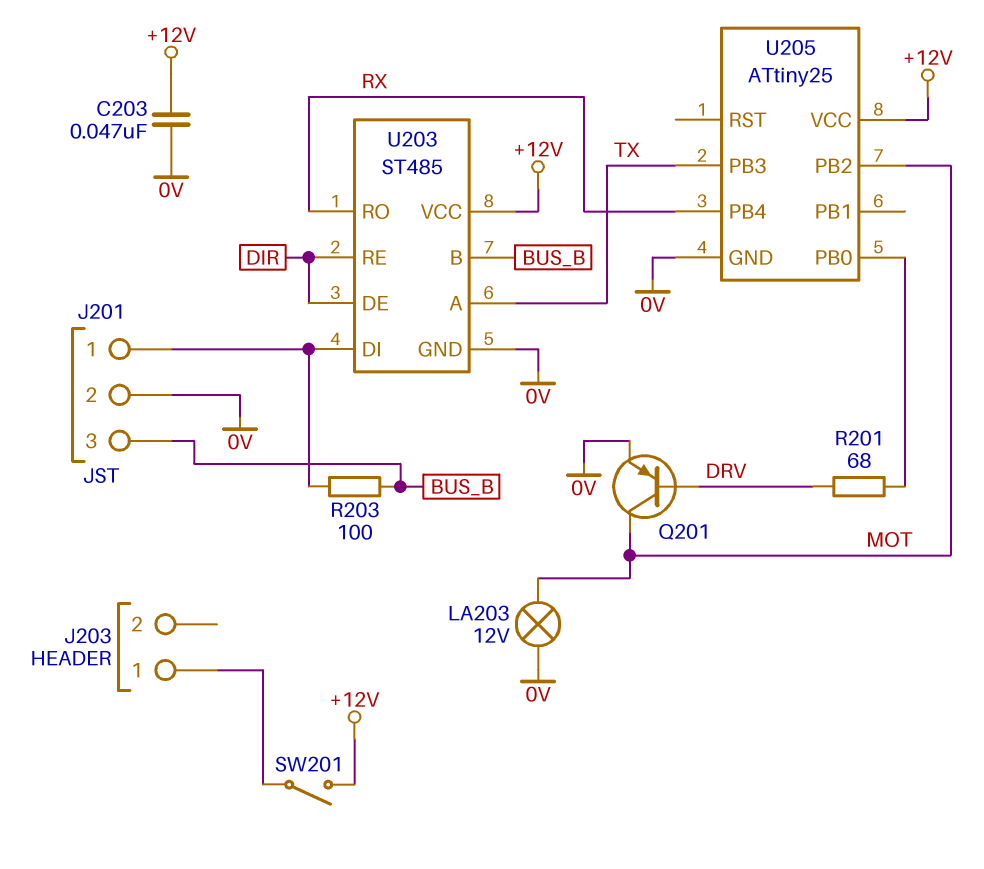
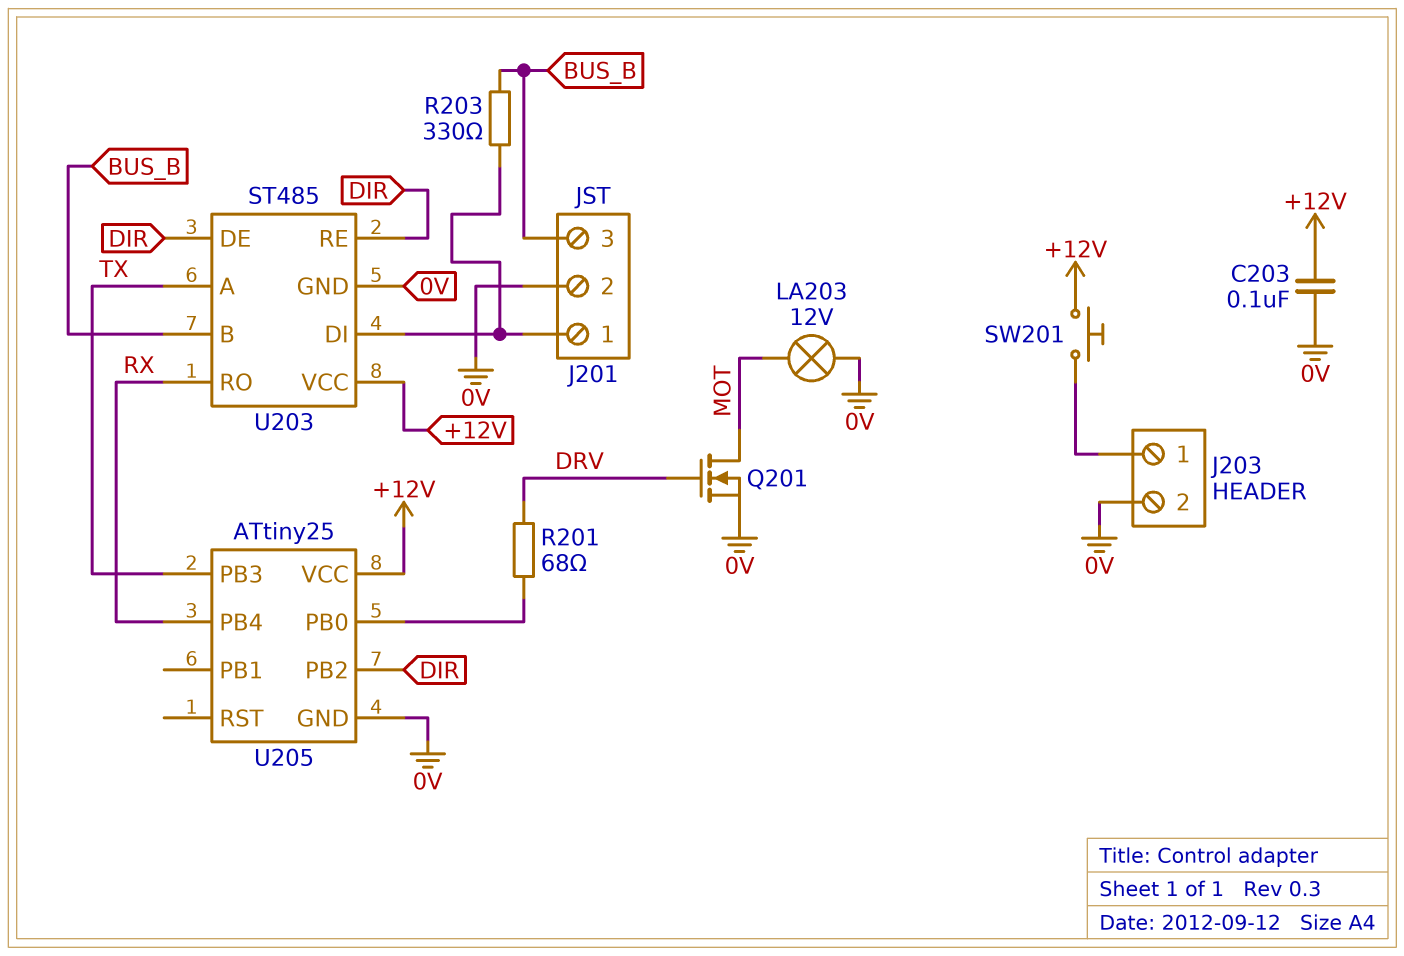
C203: 47nF (+12V, 0V) -> 100nF (+12V, 0V)
J203 pin 2: none -> 0V
Q201: PNP (B DRV, C MOT, E 0V) -> NMOS (G DRV, D MOT, S 0V)
R203: 100 (BUS_B, J201/1) -> 330 (BUS_B, J201/1)
SW201: switch (+12V, J203/1) -> button (+12V, J203/1)
U205 pin PB2: MOT -> DIR

